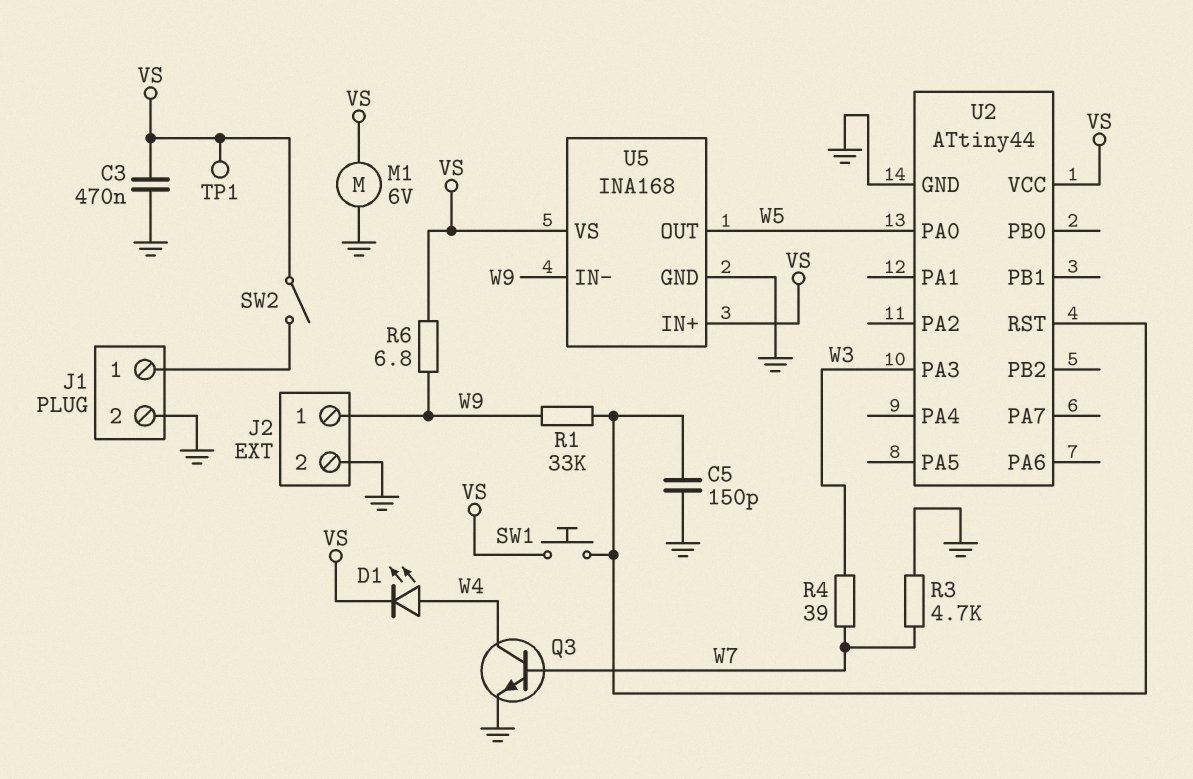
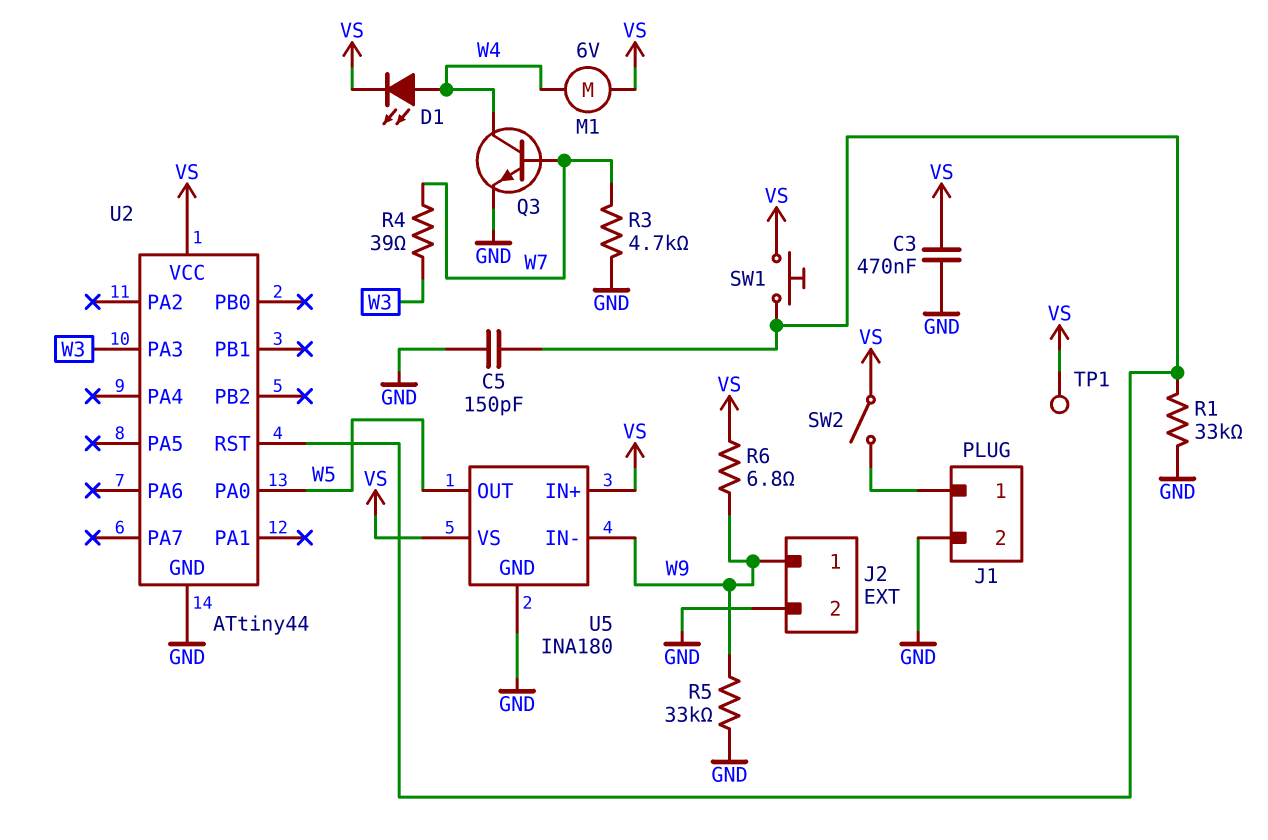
M1: motor 6V (GND, VS) -> motor 6V (VS, W4)
R1: 33k (U2/RST, W9) -> 33k (GND, U2/RST)
R5: none -> 33k (GND, W9)
U5: INA168 -> INA180

